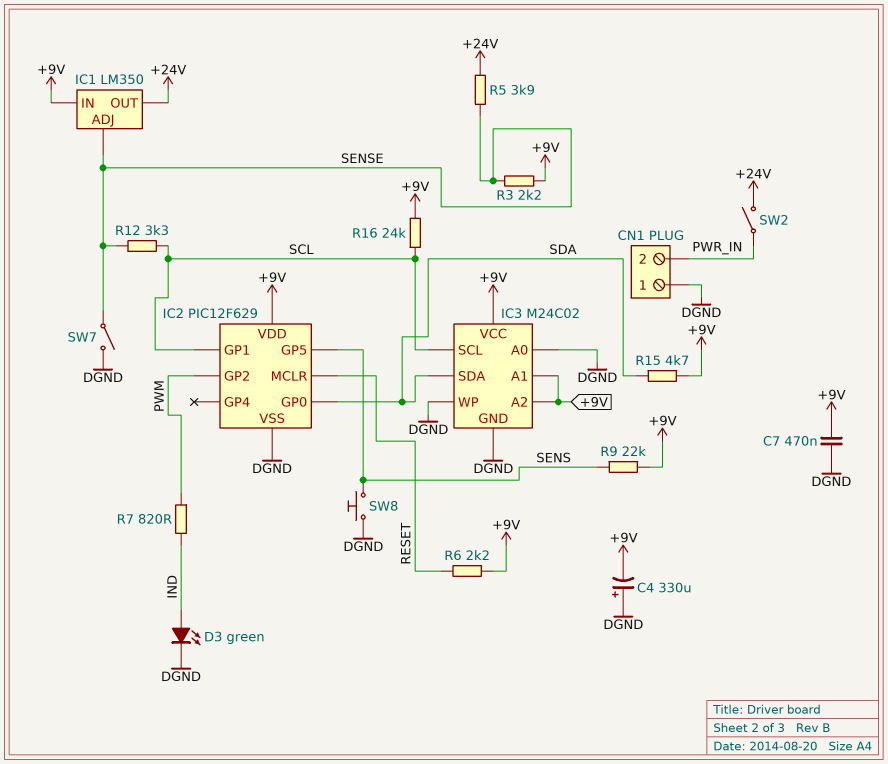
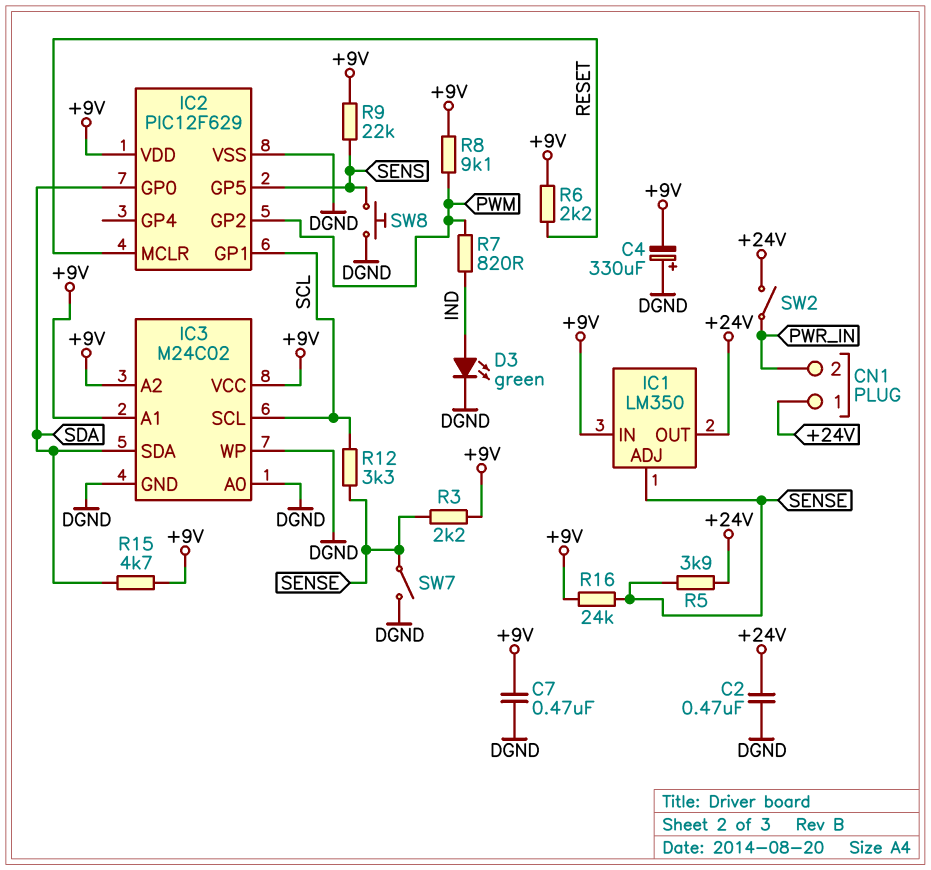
C2: none -> 470nF (+24V, DGND)
CN1 pin 1: DGND -> +24V
R8: none -> 9.1k (+9V, PWM)
R16: 24k (+9V, SCL) -> 24k (+9V, SENSE)

